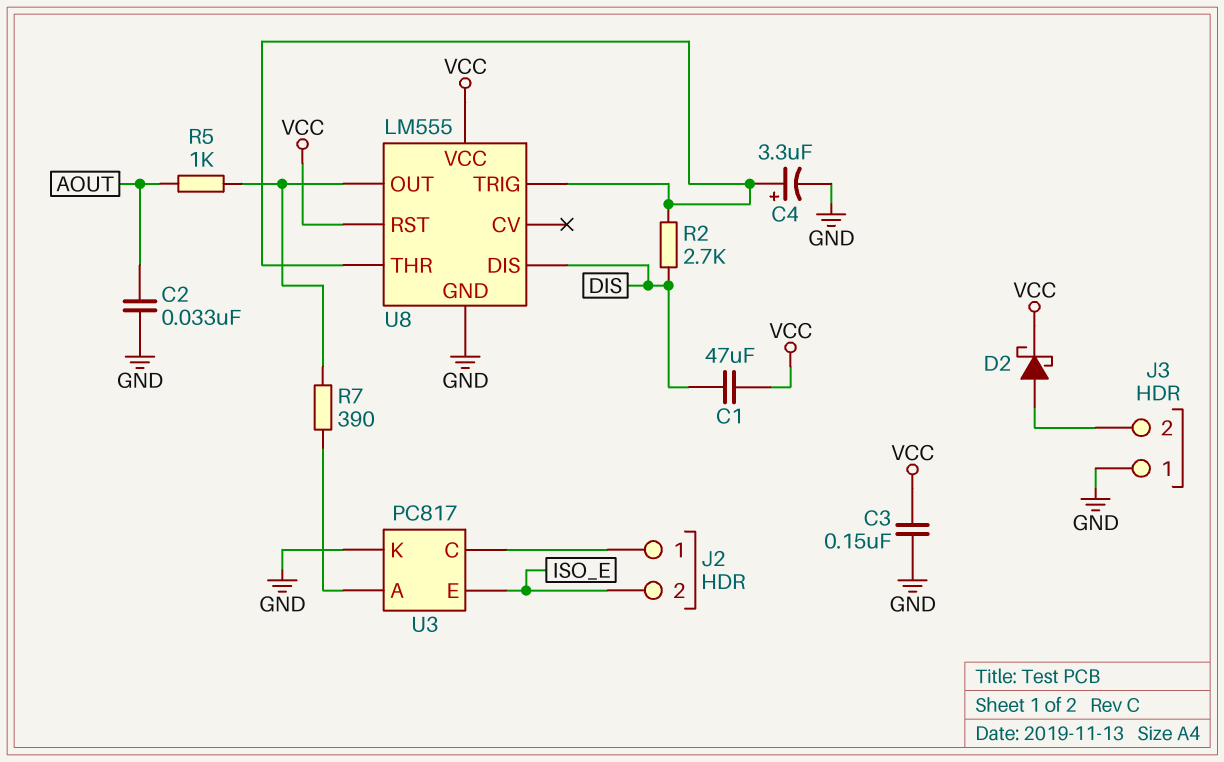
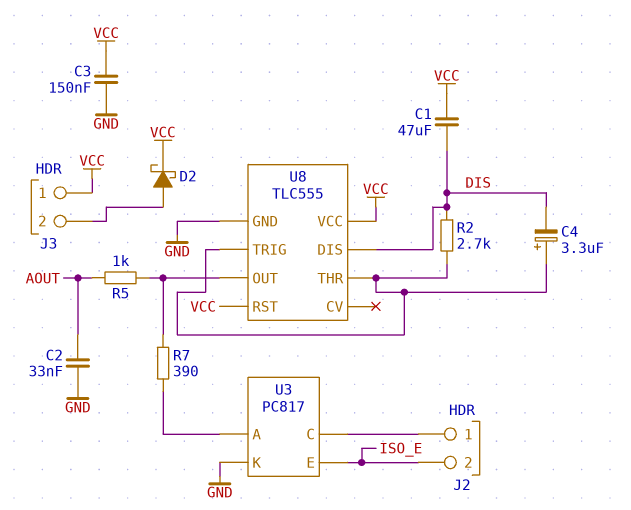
C4: 3.3uF (plus U8/THR, minus GND) -> 3.3uF (plus U8/THR, minus DIS)
J3 pin 1: GND -> VCC
U8: LM555 -> TLC555

